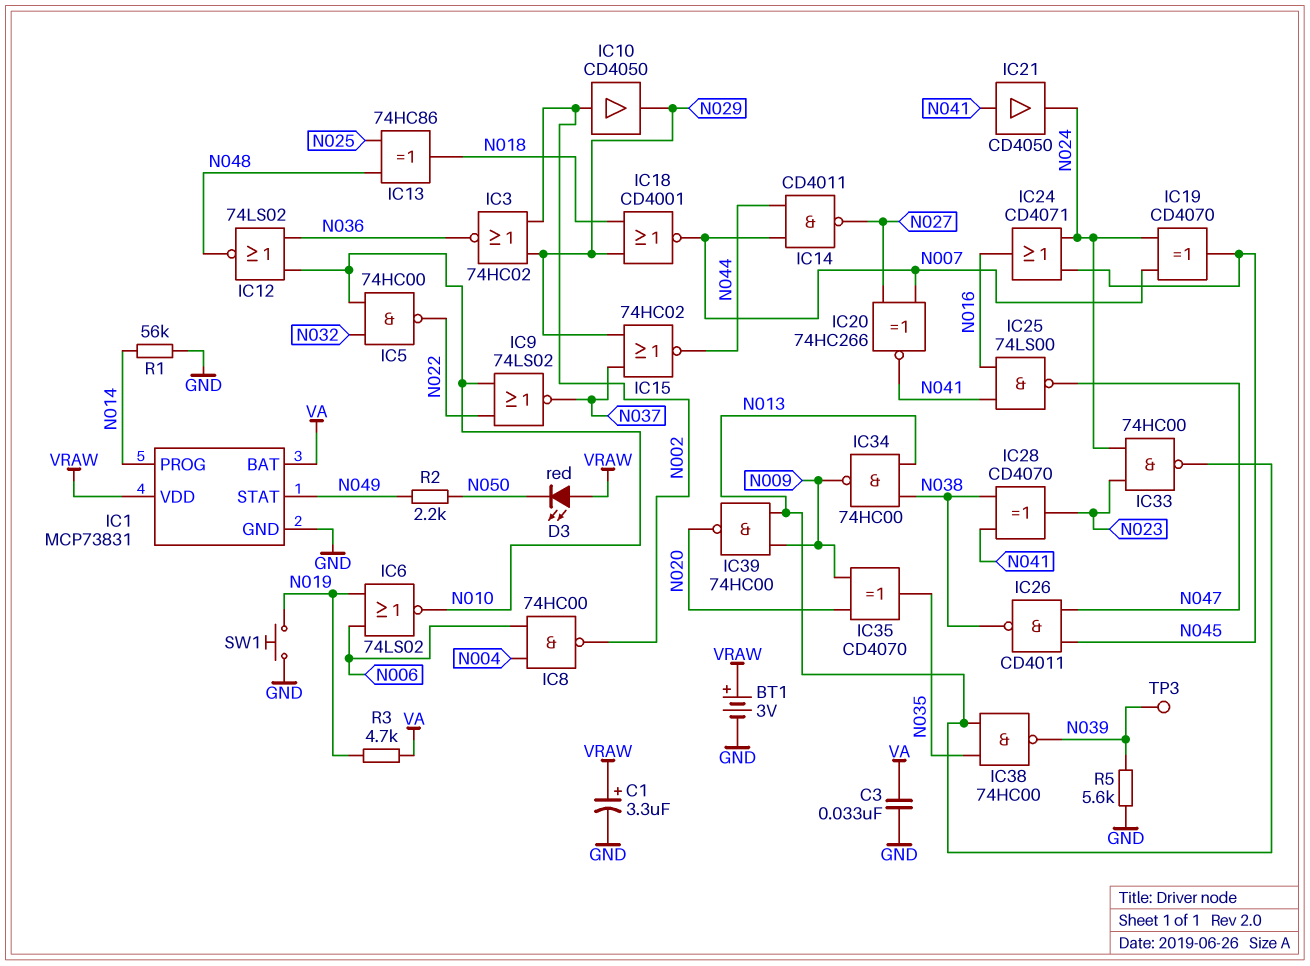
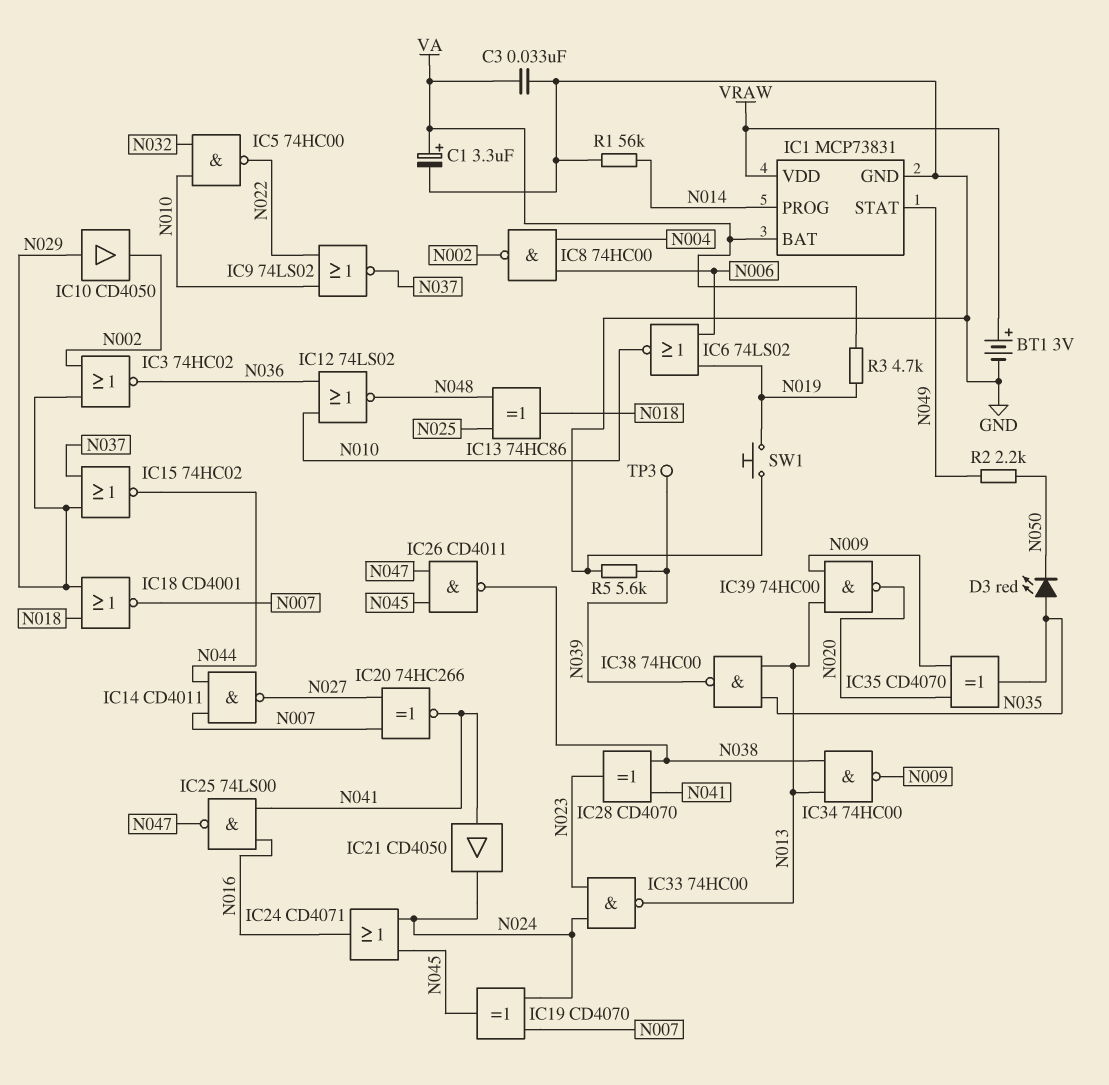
C1: 3.3uF (plus VRAW, minus GND) -> 3.3uF (plus VA, minus GND)
D3: LED red (A VRAW, K N050) -> LED red (A N035, K N050)
IC10: buffer CD4050 (in N002, out N029) -> buffer CD4050 (in N029, out N002)

